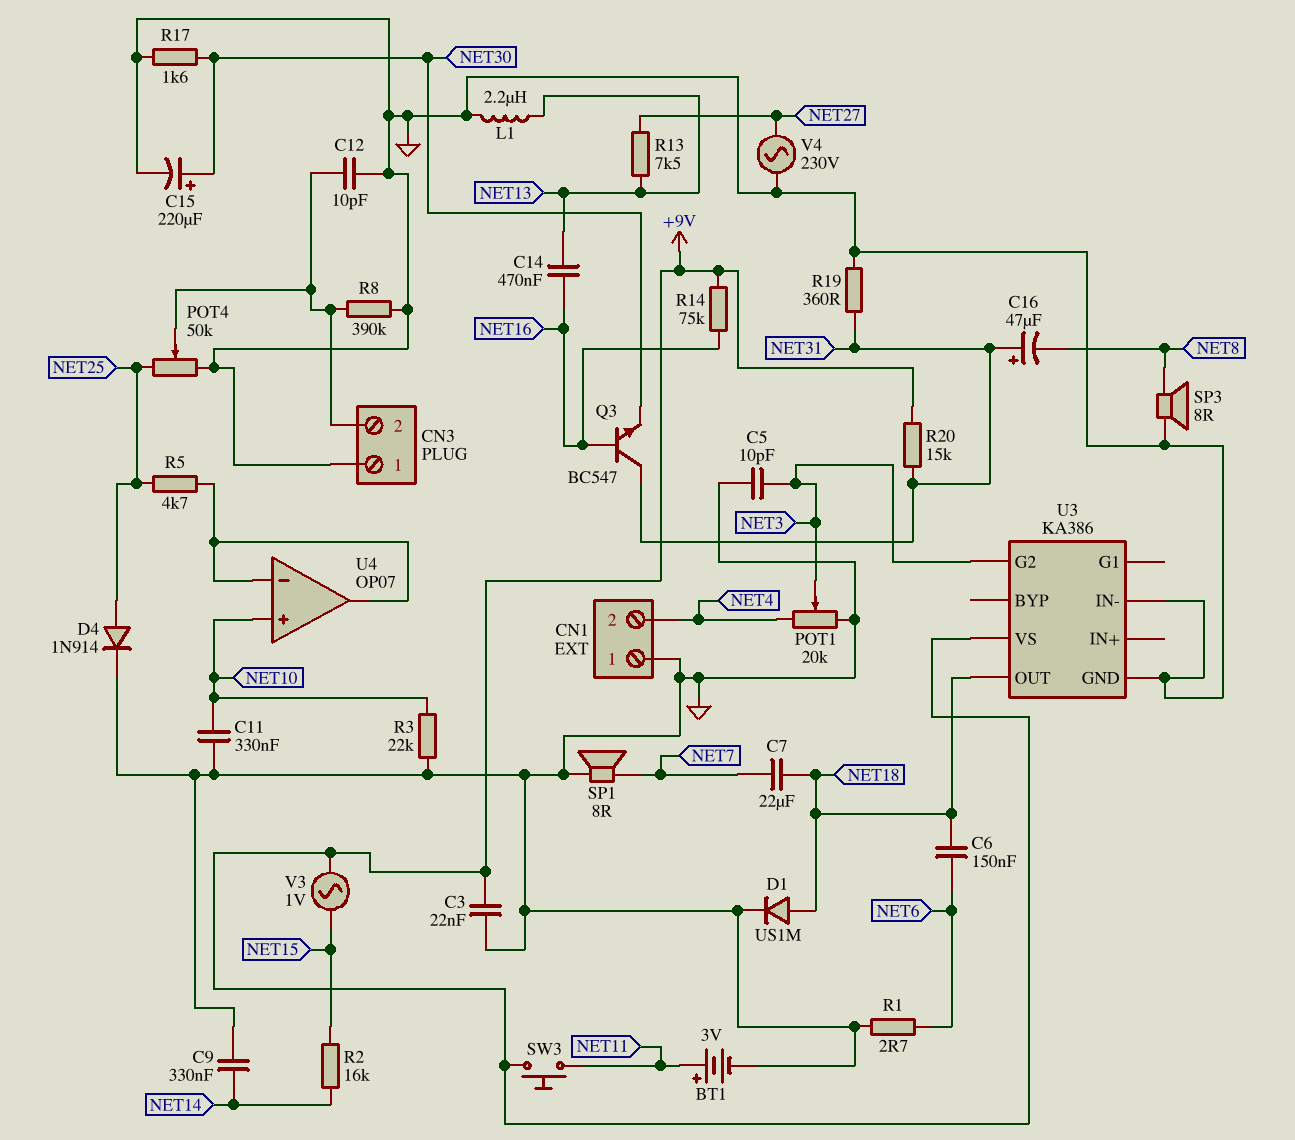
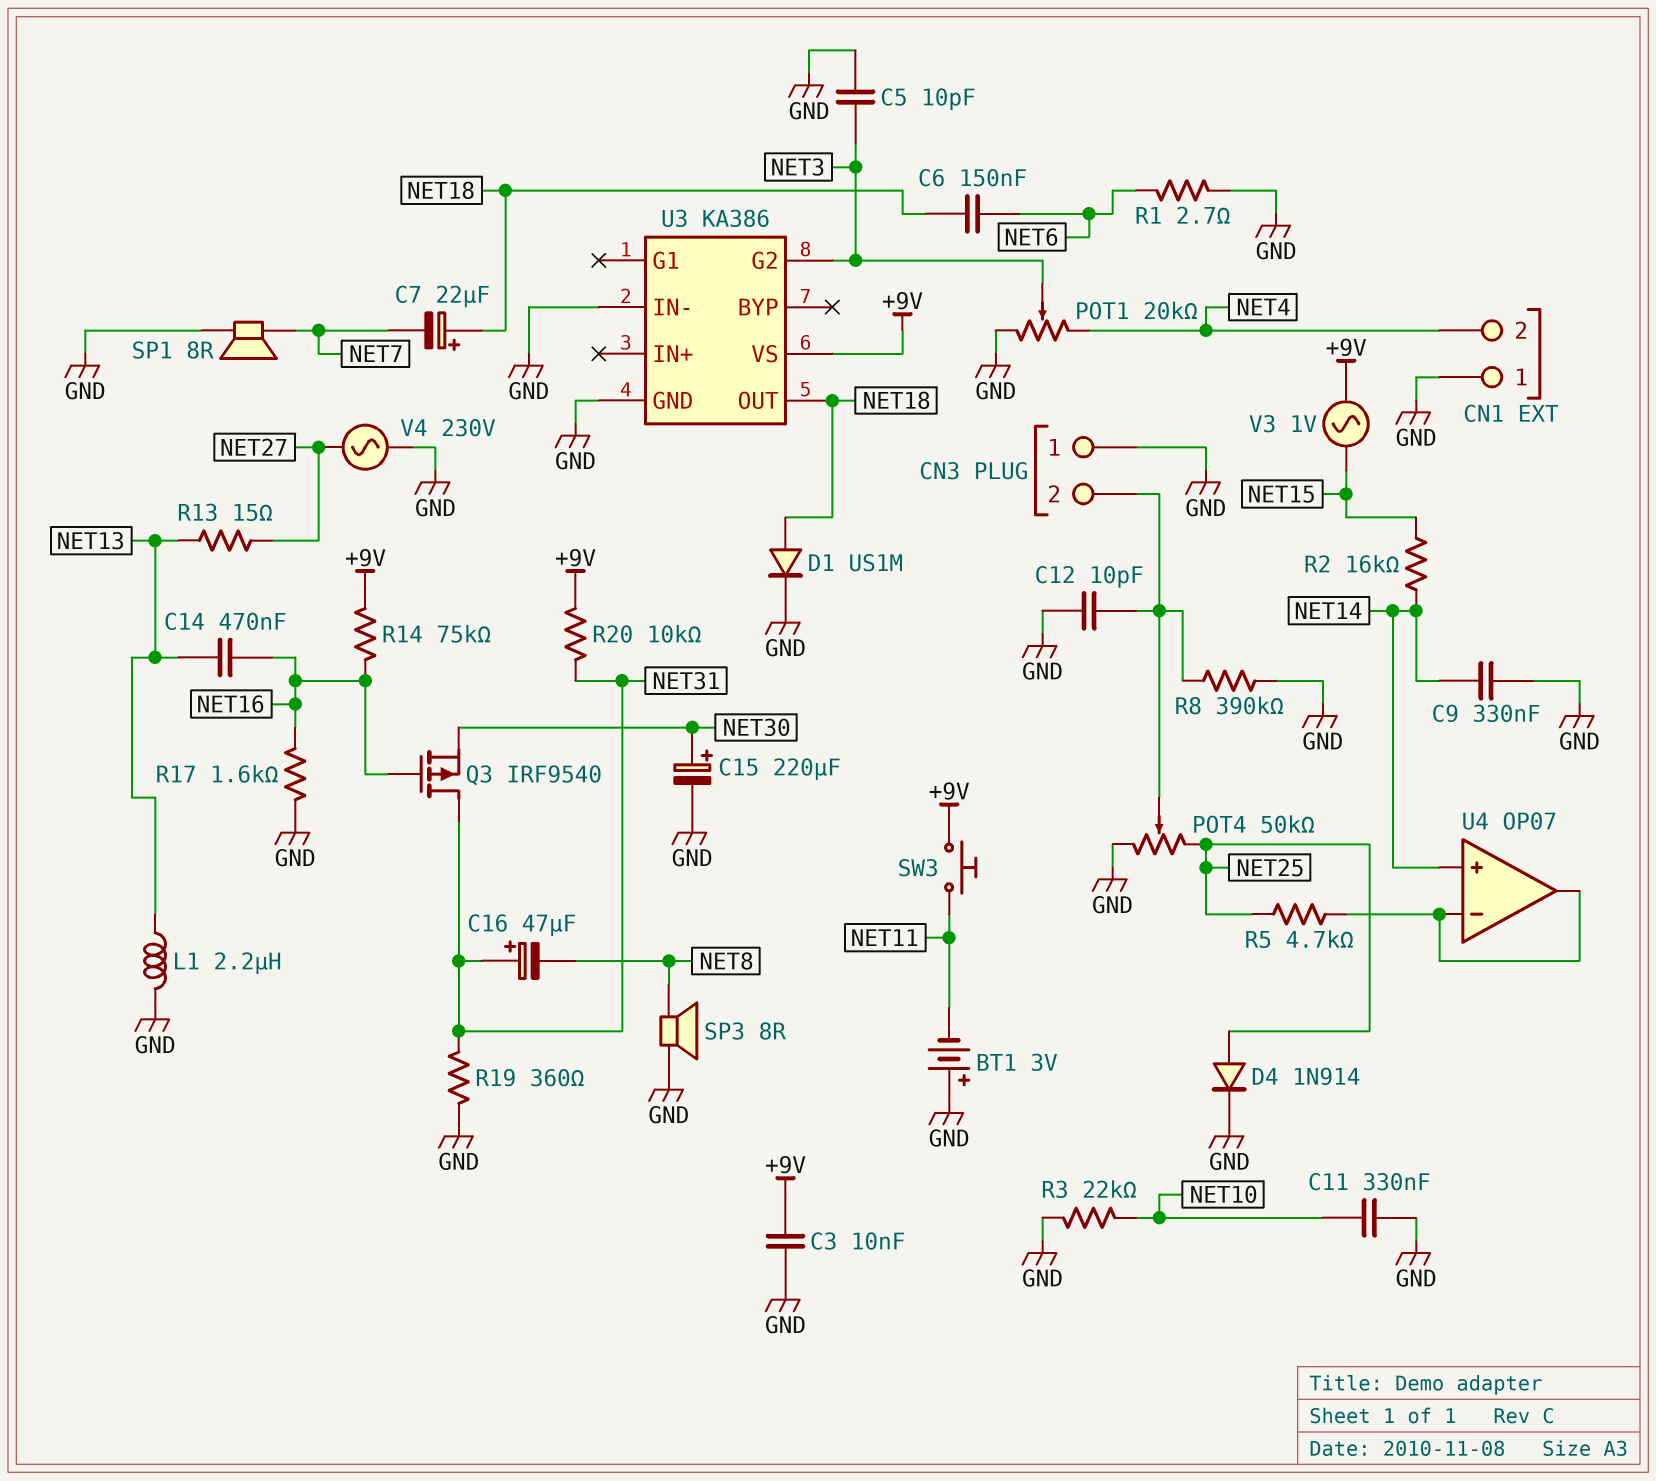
BT1: 3V (plus NET11, minus GND) -> 3V (plus GND, minus NET11)
C3: 22nF (+9V, GND) -> 10nF (+9V, GND)
C7: 22uF (NET7, NET18) -> 22uF (plus NET18, minus NET7)
Q3: NPN BC547 (B NET16, C NET31, E NET30) -> PMOS IRF9540 (G NET16, D NET31, S NET30)
R13: 7.5k (NET13, NET27) -> 15 (NET13, NET27)
R17: 1.6k (GND, NET30) -> 1.6k (GND, NET16)
R20: 15k (+9V, NET31) -> 10k (+9V, NET31)
U4 pin in+: NET10 -> NET14

